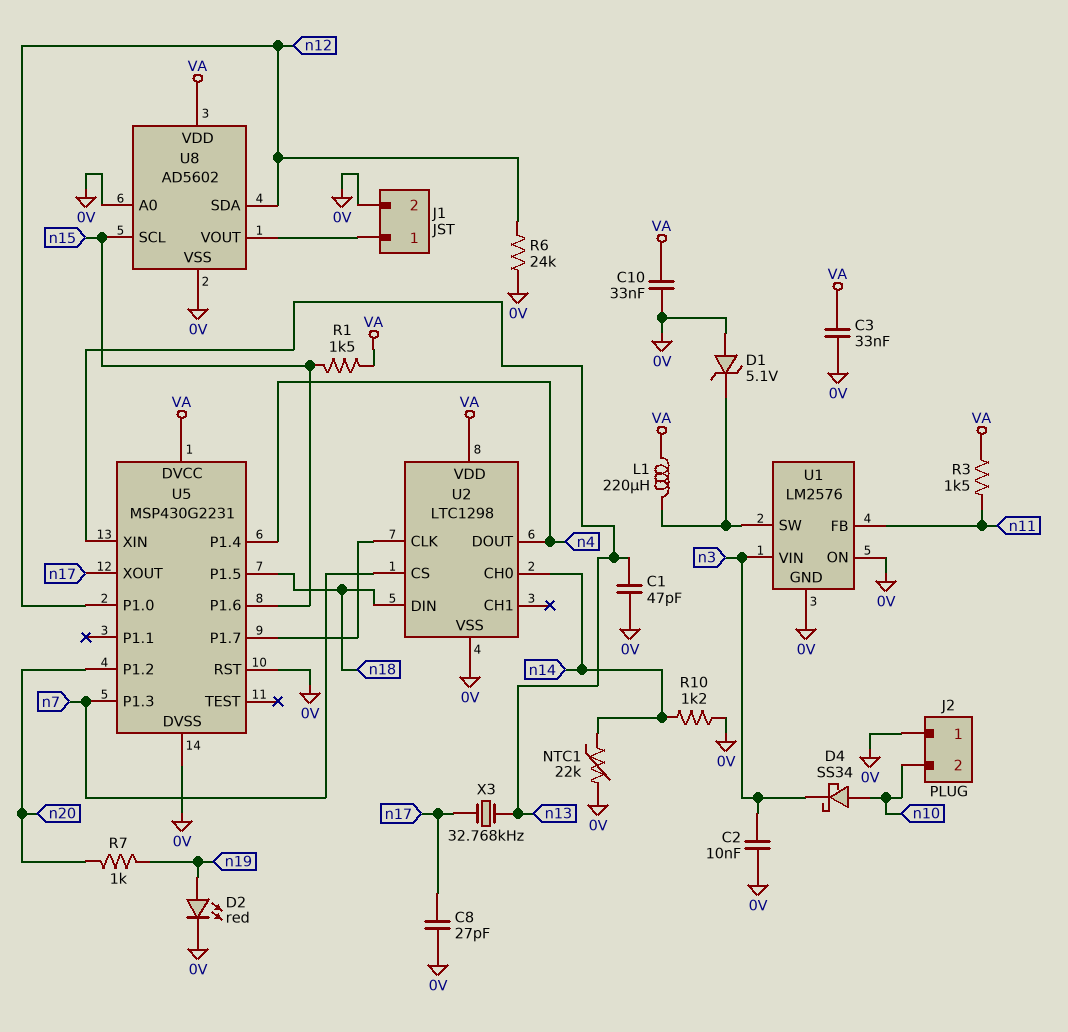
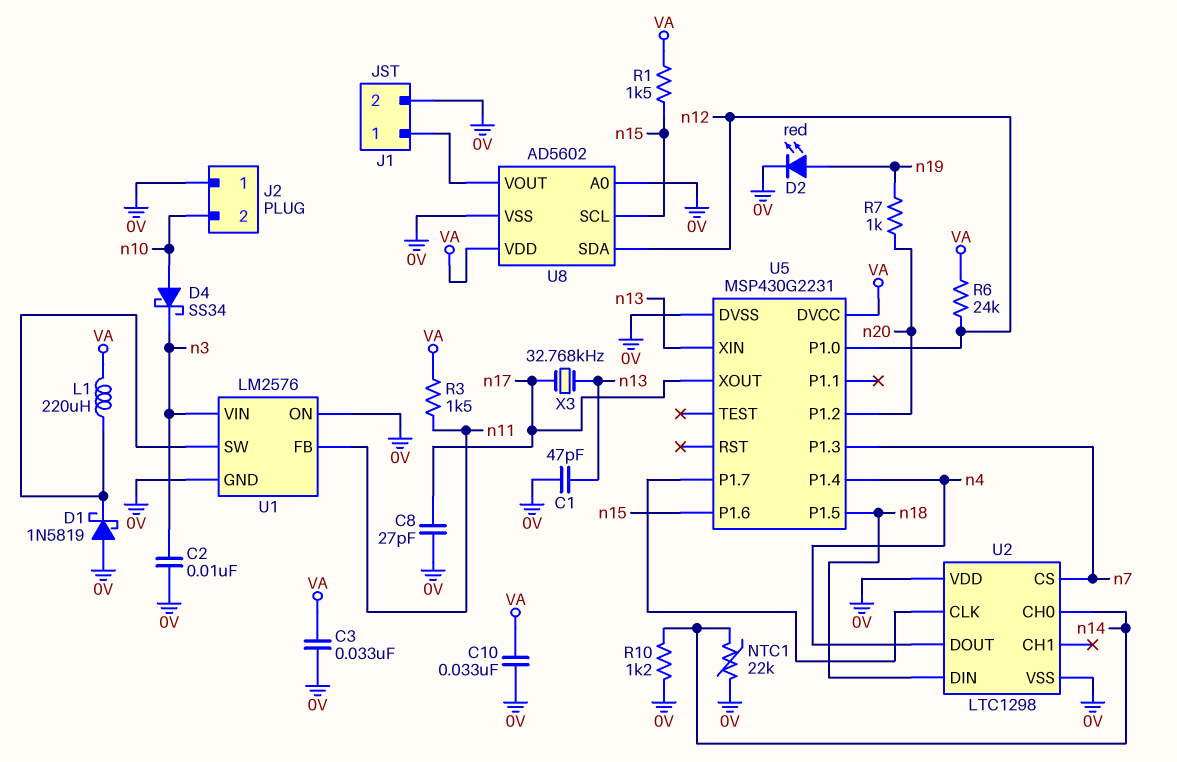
D1: zener 5.1V (A 0V, K U1/SW) -> schottky 1N5819 (A 0V, K U1/SW)
R6: 24k (0V, n12) -> 24k (VA, n12)
U2 pin VDD: VA -> 0V
U5 pin RST: 0V -> none

